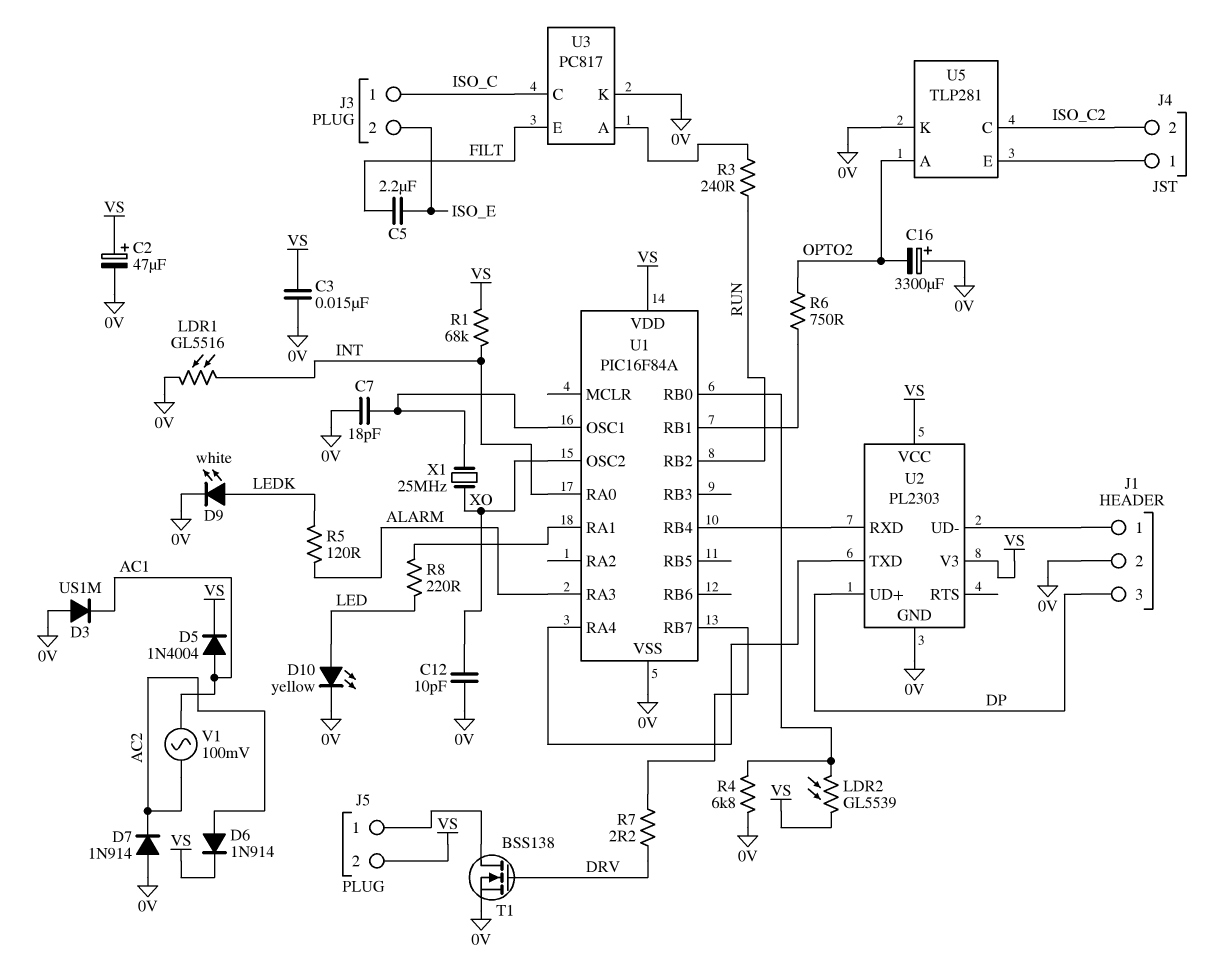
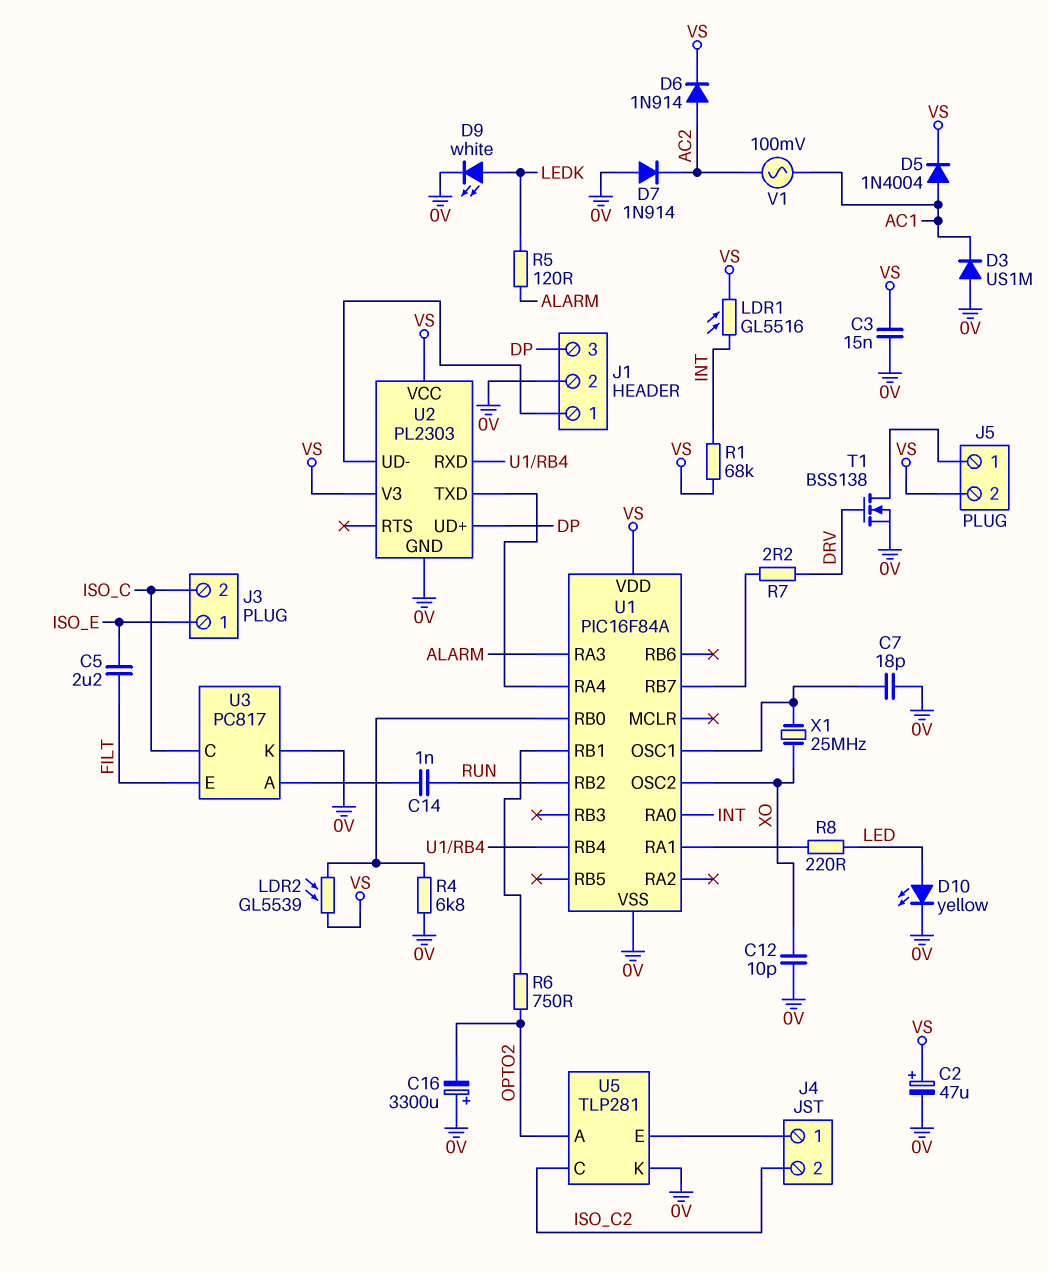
C14: none -> 1nF (RUN, U3/A)
J3 pin 1: ISO_C -> ISO_E
J3 pin 2: ISO_E -> ISO_C
LDR1: GL5516 (0V, INT) -> GL5516 (INT, VS)
R3: 240 (RUN, U3/A) -> none

